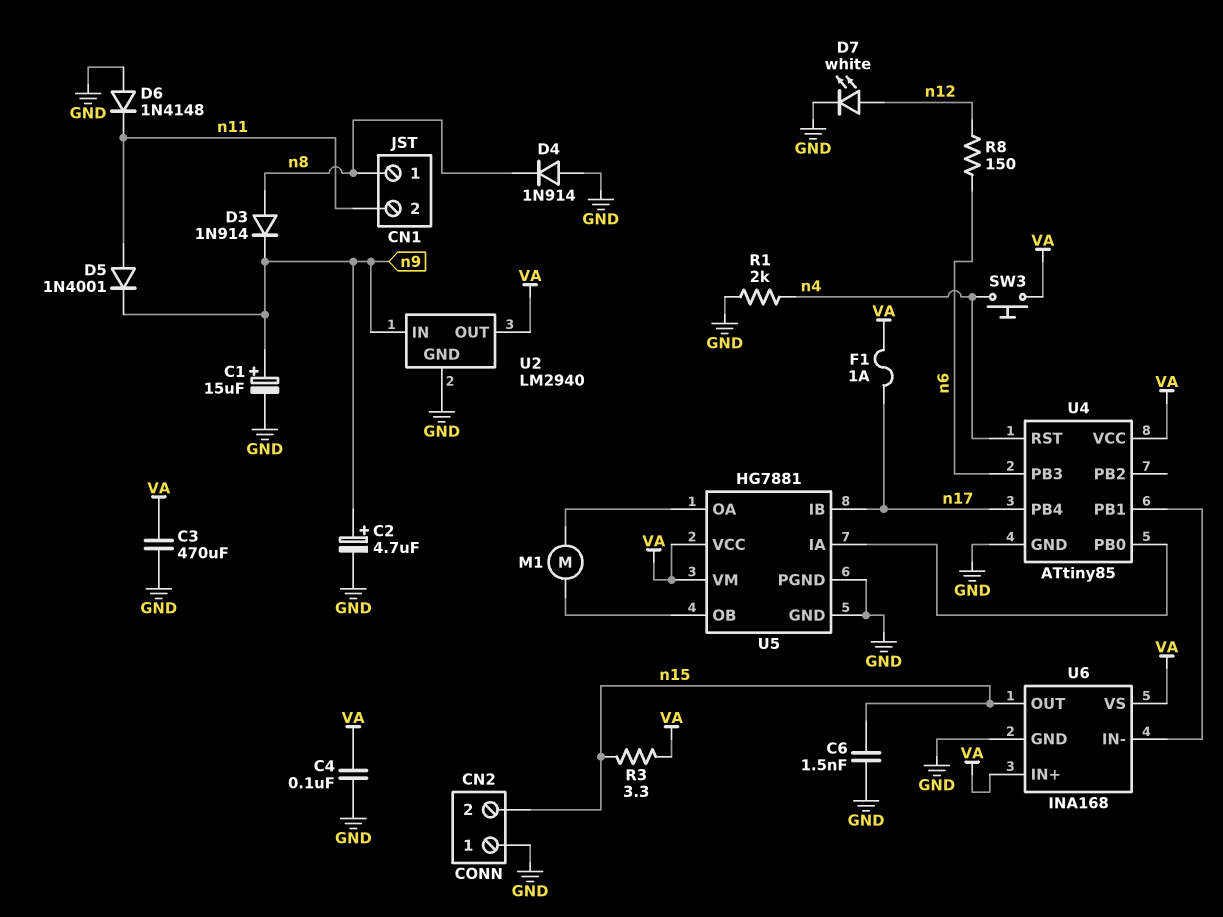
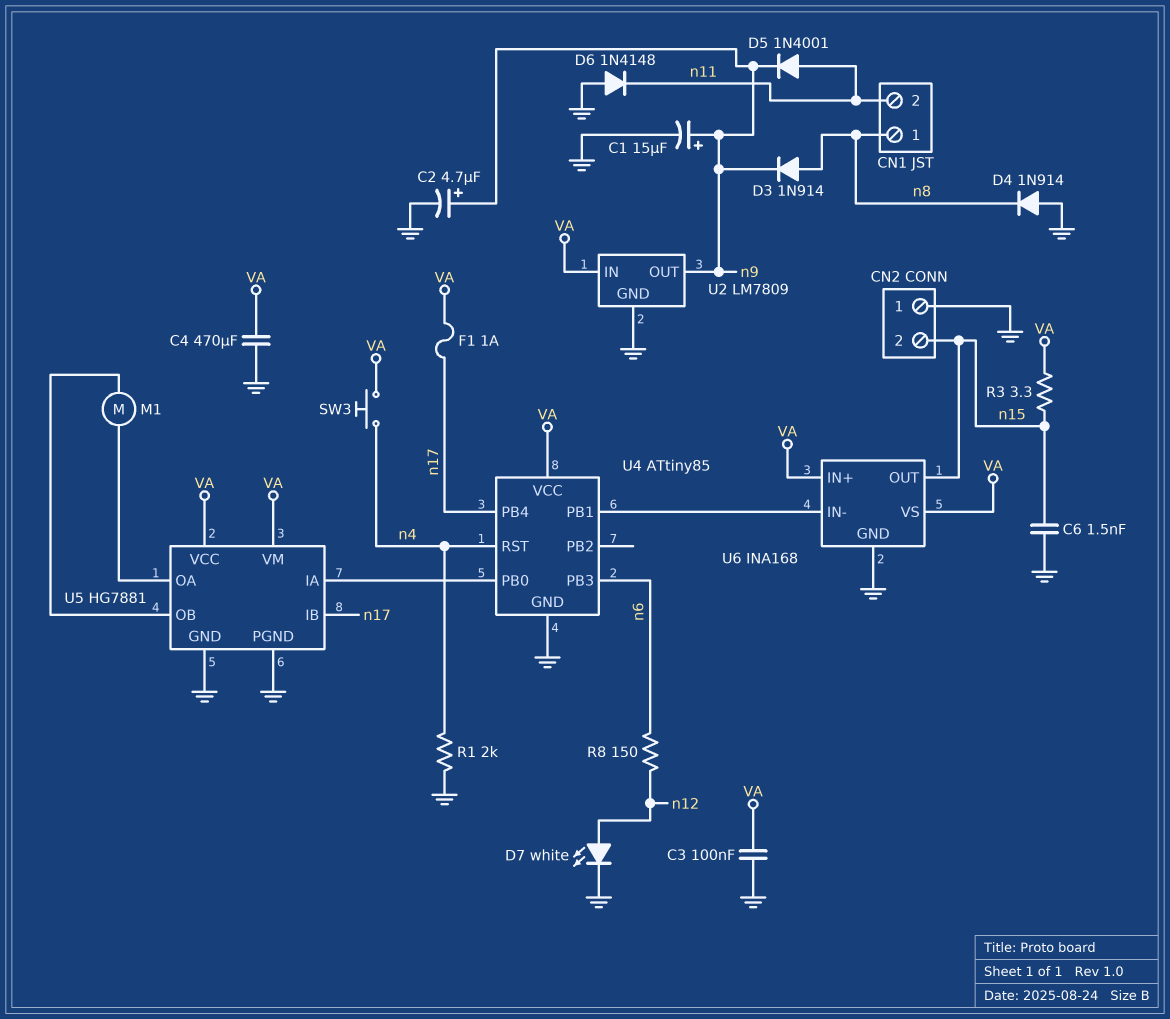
C3: 470uF (GND, VA) -> 100nF (GND, VA)
C4: 100nF (GND, VA) -> 470uF (GND, VA)
U2: LM2940 -> LM7809
U2 pin IN: n9 -> VA
U2 pin OUT: VA -> n9

